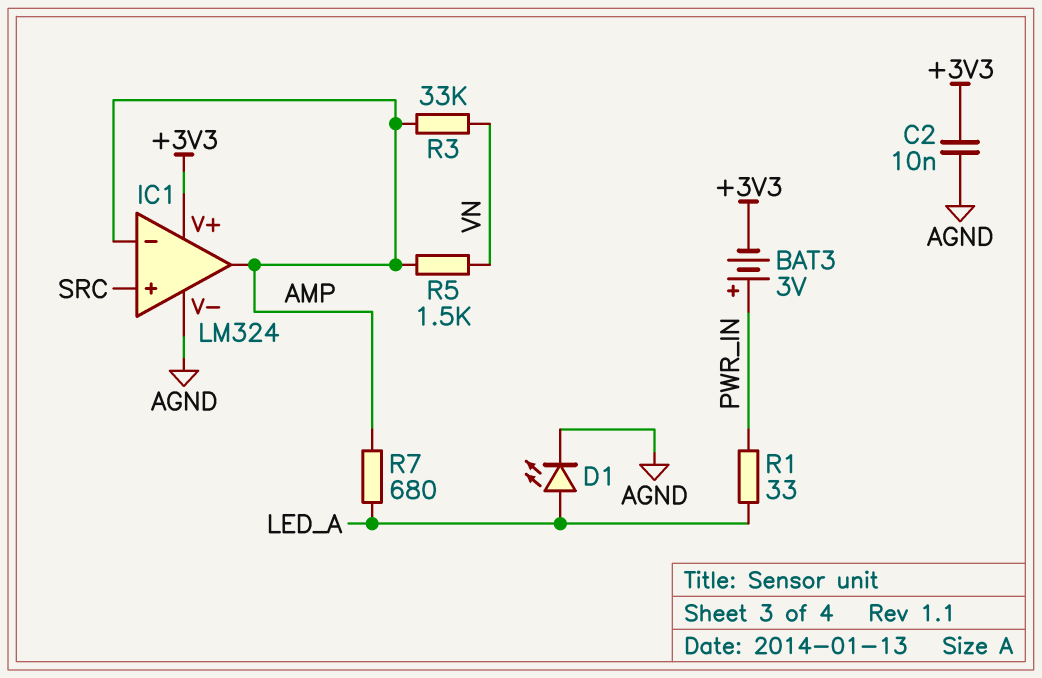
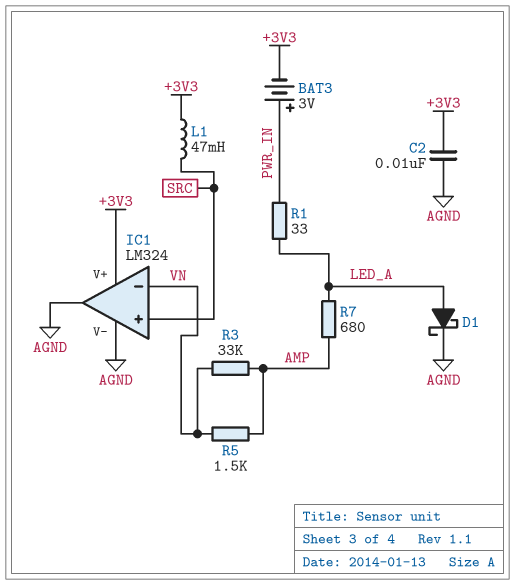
D1: LED (A LED_A, K AGND) -> schottky (A LED_A, K AGND)
IC1 pin in-: AMP -> VN
IC1 pin out: AMP -> AGND
L1: none -> 47mH (+3V3, SRC)

